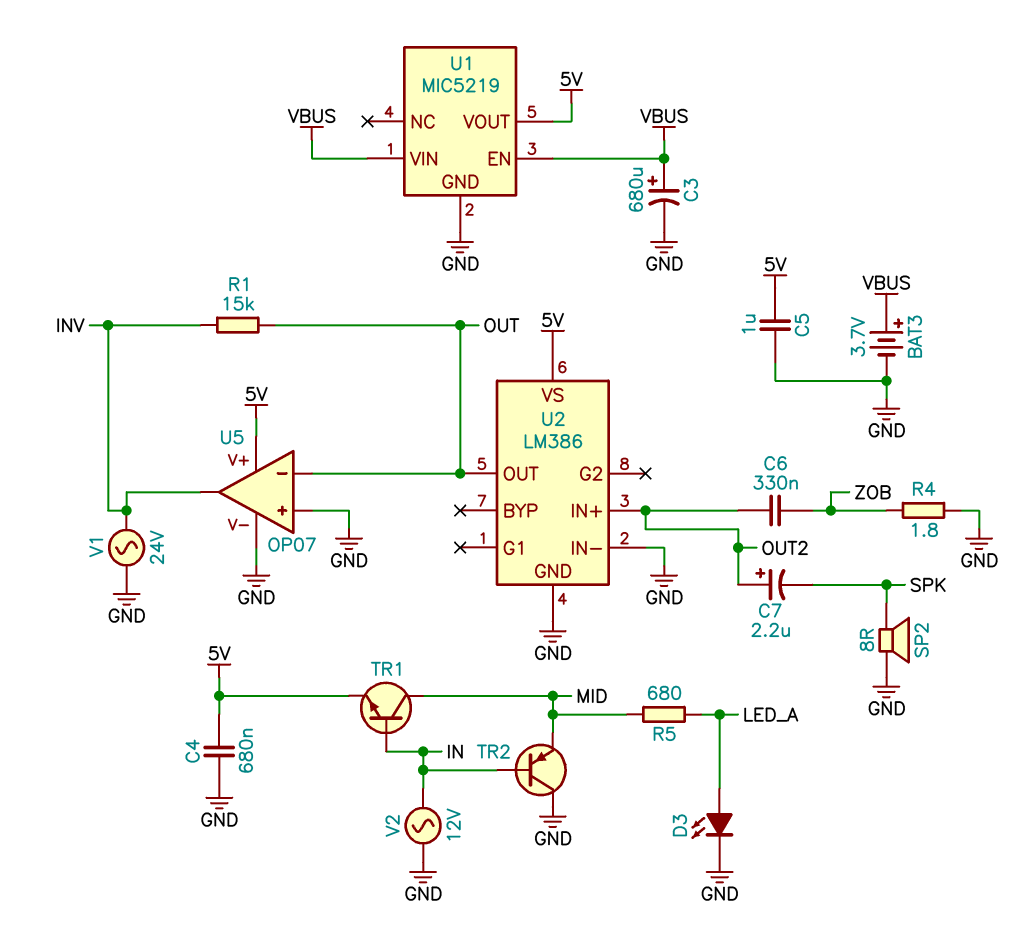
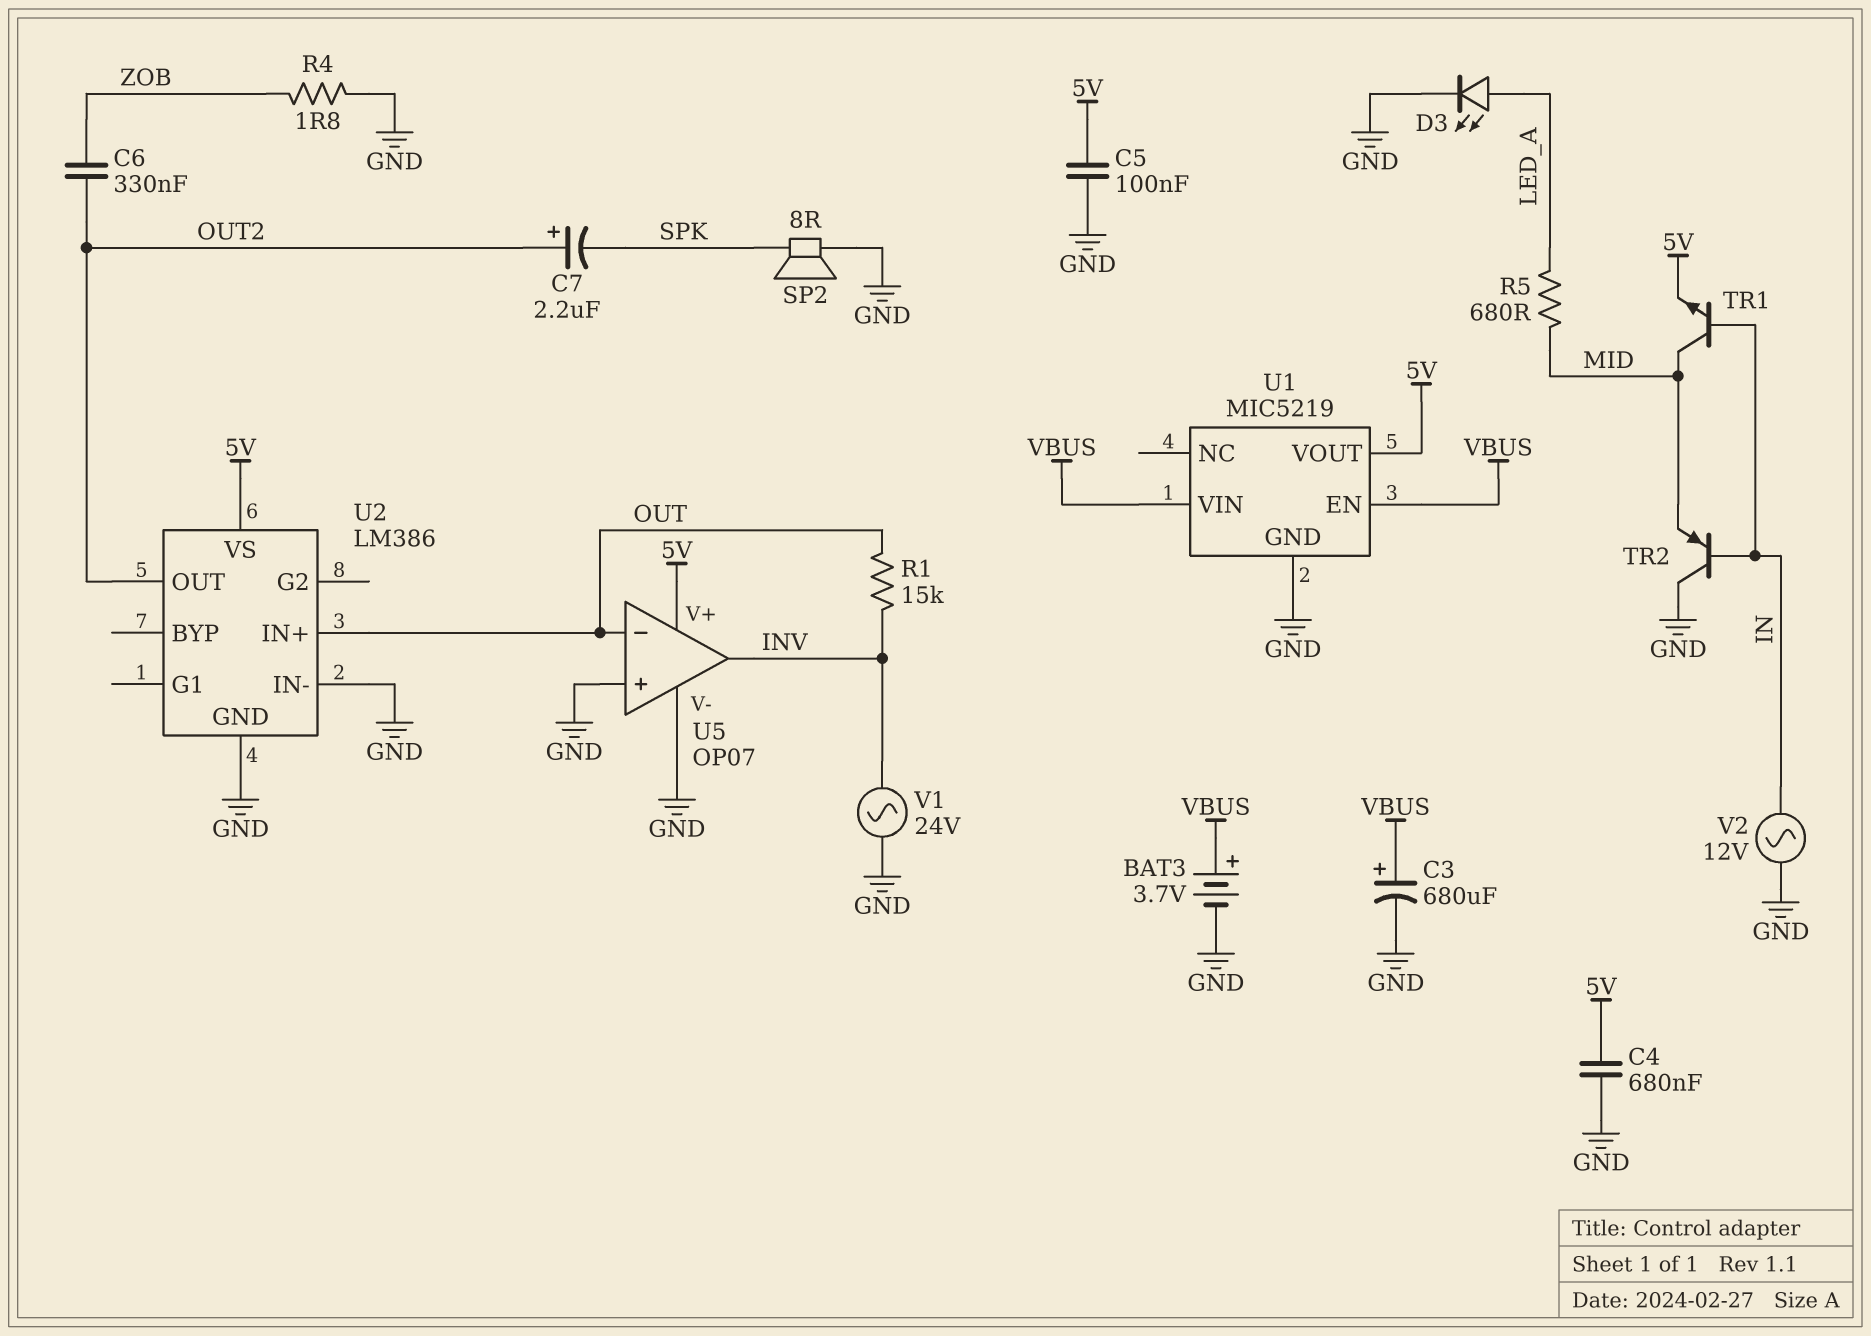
C5: 1uF (5V, GND) -> 100nF (5V, GND)
U2 pin IN+: OUT2 -> OUT
U2 pin OUT: OUT -> OUT2

